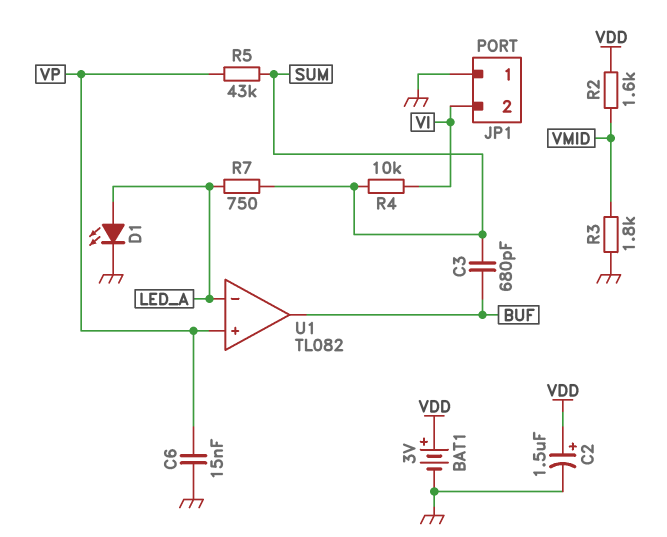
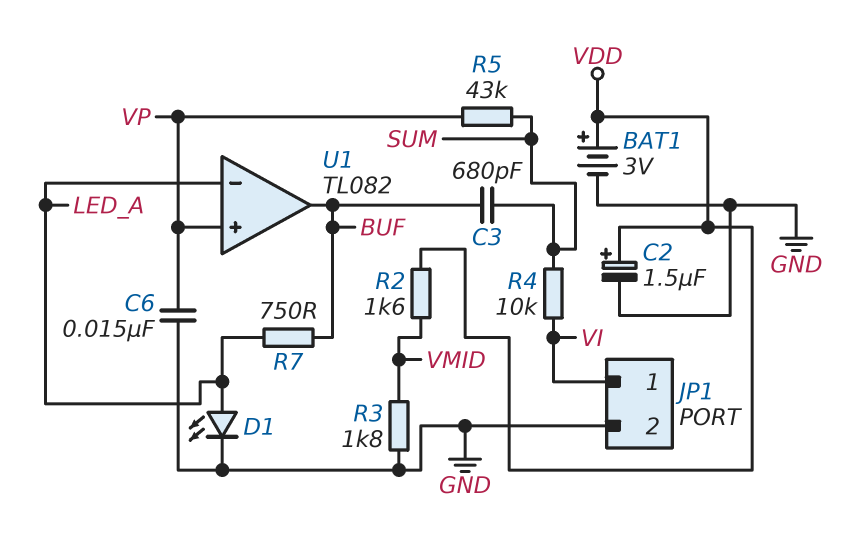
JP1 pin 1: GND -> VI
JP1 pin 2: VI -> GND
R7: 750 (LED_A, SUM) -> 750 (BUF, LED_A)

